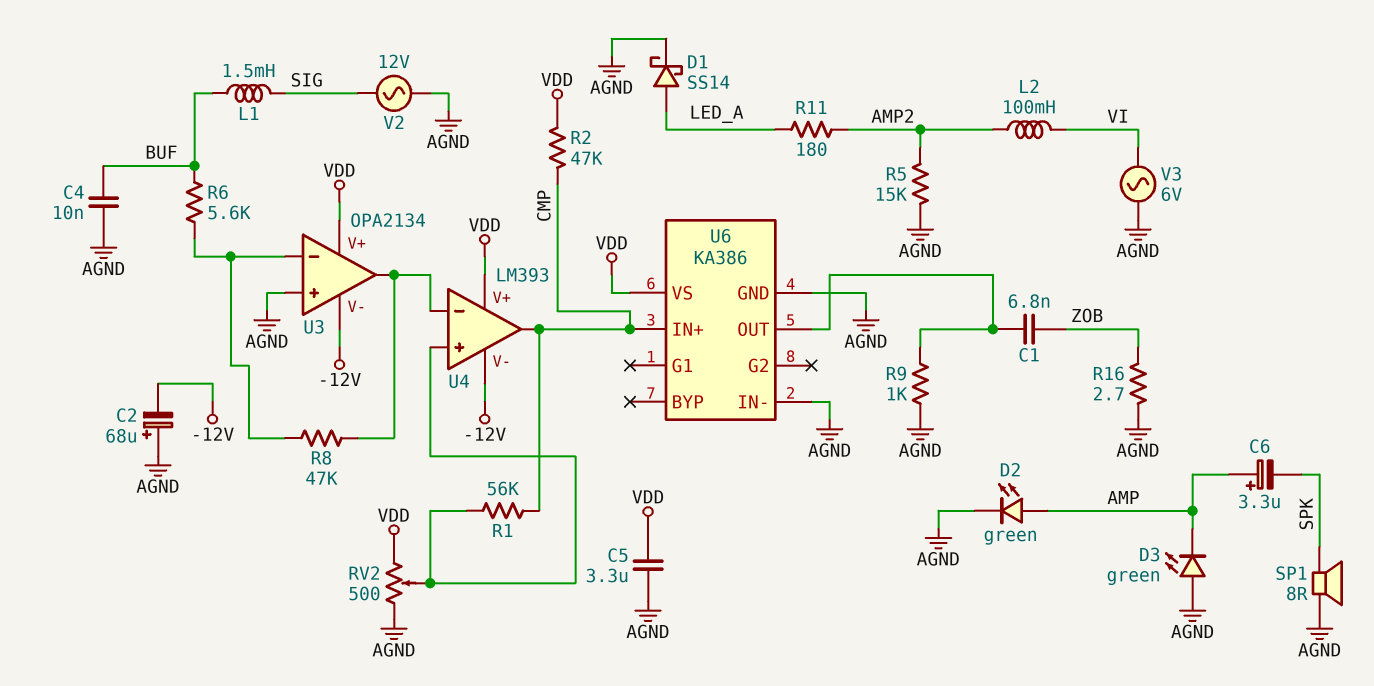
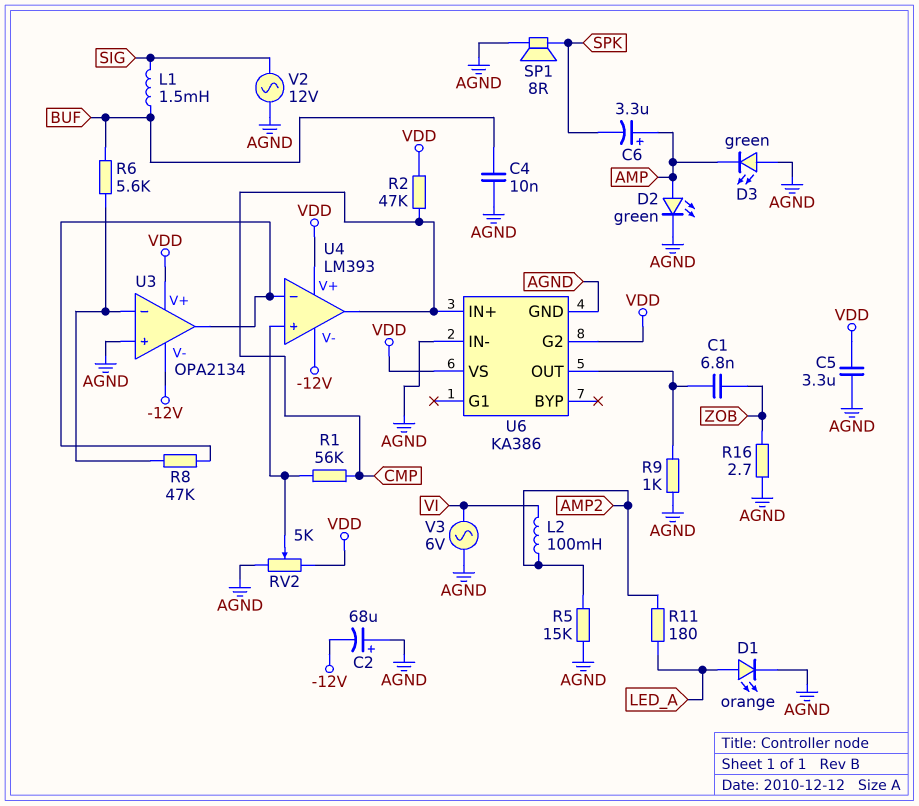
D1: schottky SS14 (A LED_A, K AGND) -> LED orange (A LED_A, K AGND)
RV2: 500 (AGND, VDD, wiper U4/in+) -> 5k (AGND, VDD, wiper U4/in+)
U6 pin G2: none -> VDD

